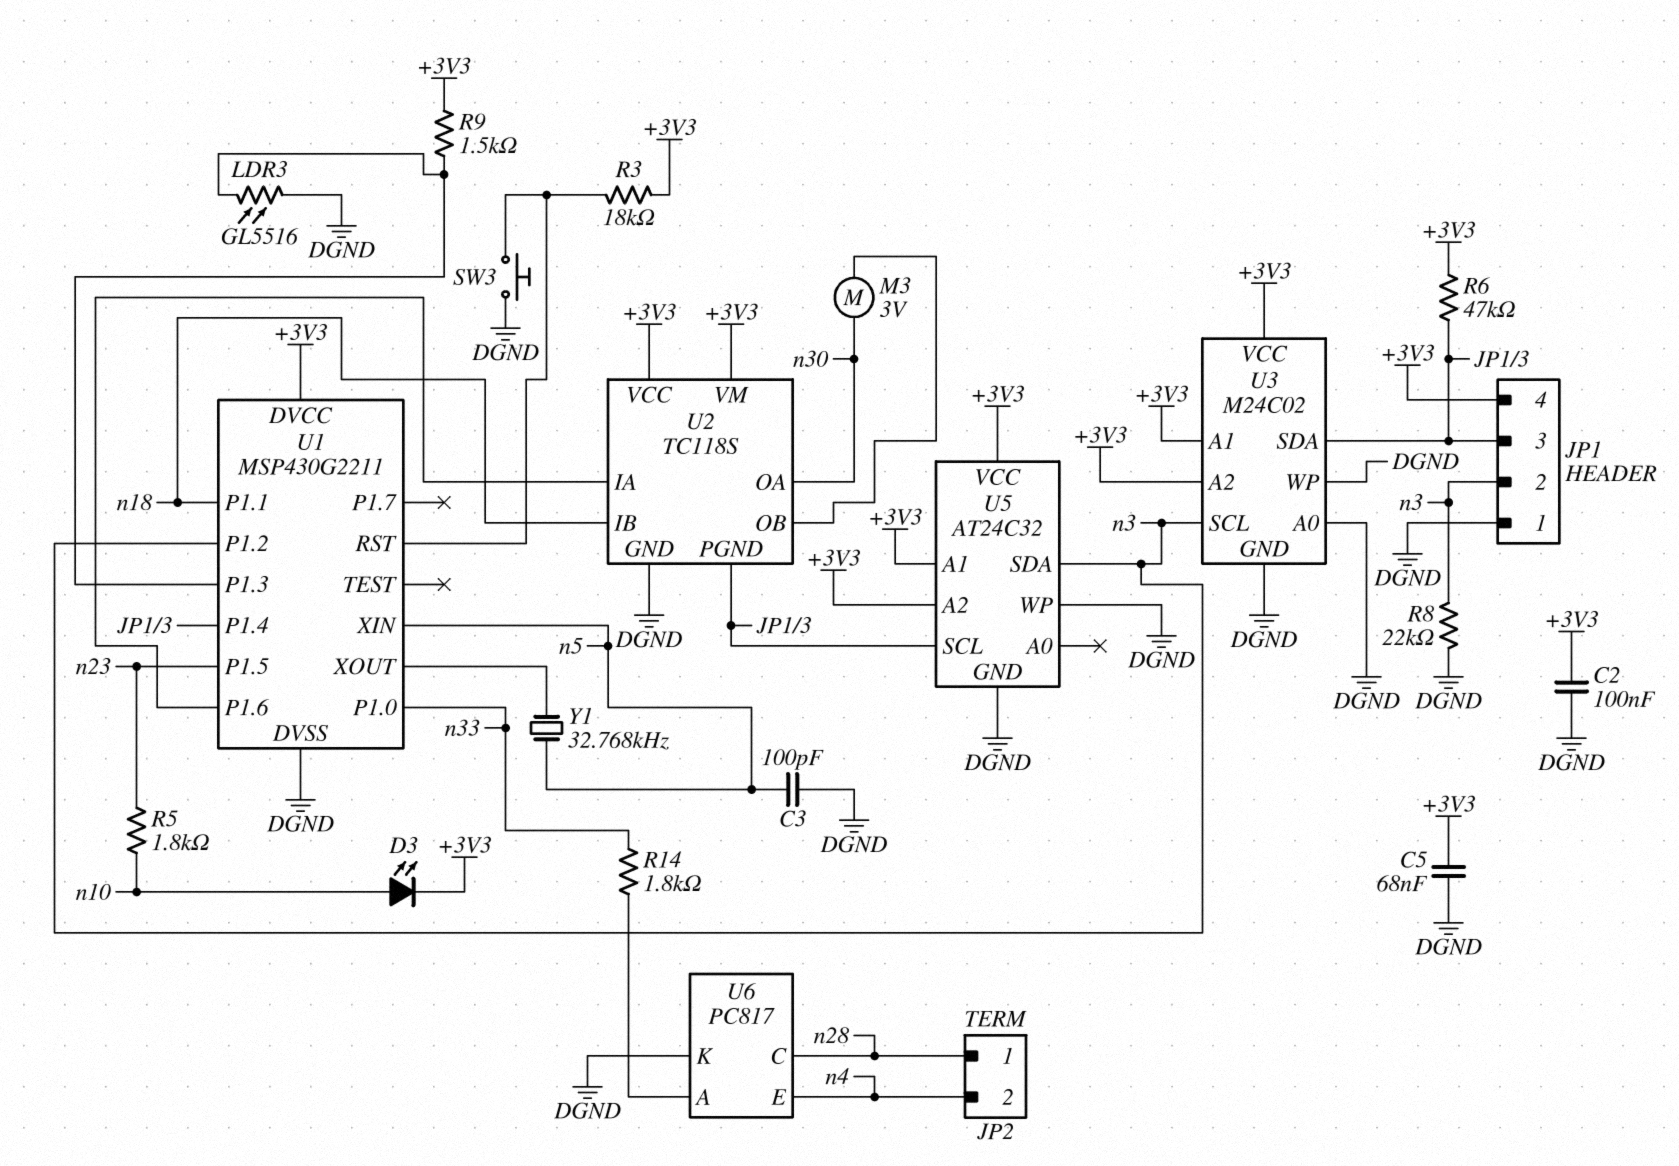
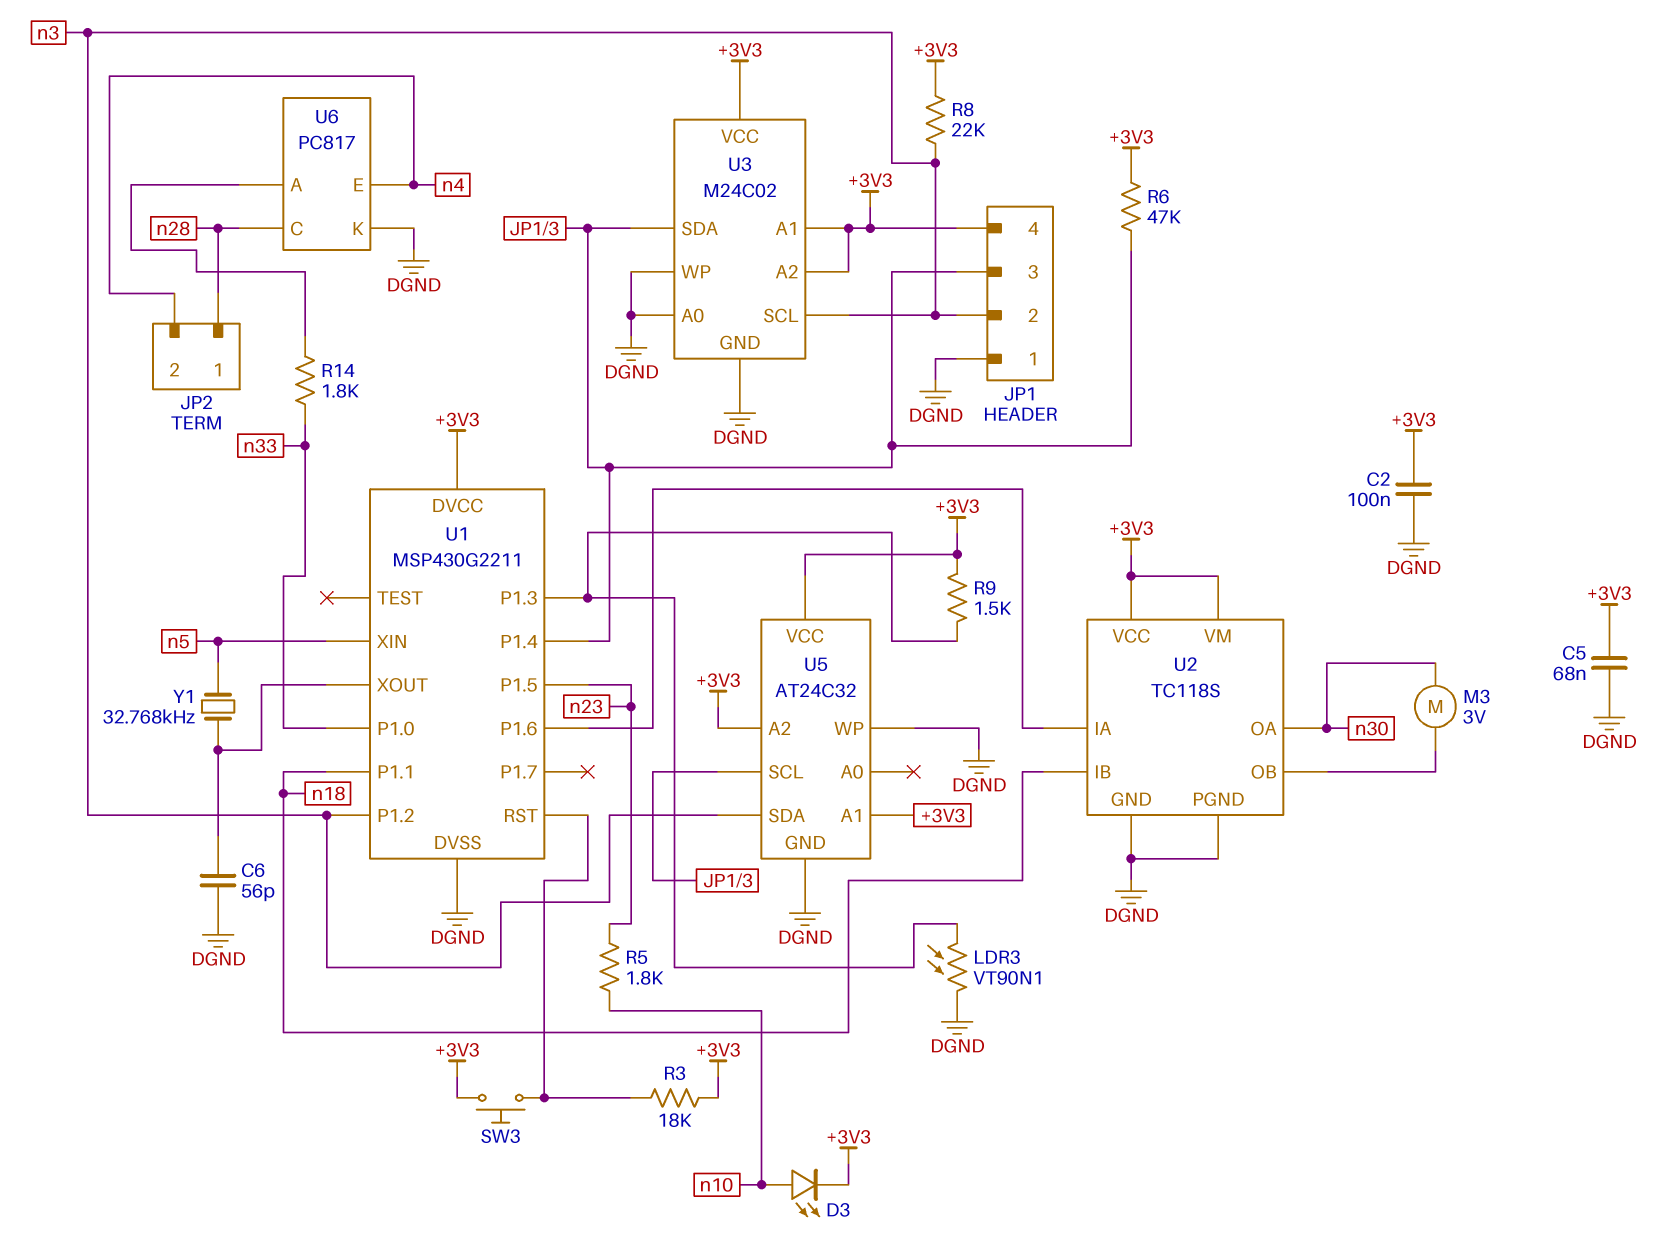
C3: 100pF (DGND, n5) -> none
C6: none -> 56pF (DGND, U1/XOUT)
LDR3: GL5516 (DGND, U1/P1.3) -> VT90N1 (DGND, U1/P1.3)
R8: 22k (DGND, n3) -> 22k (+3V3, n3)
SW3: button (DGND, U1/RST) -> button (+3V3, U1/RST)
U2 pin PGND: JP1/3 -> DGND

